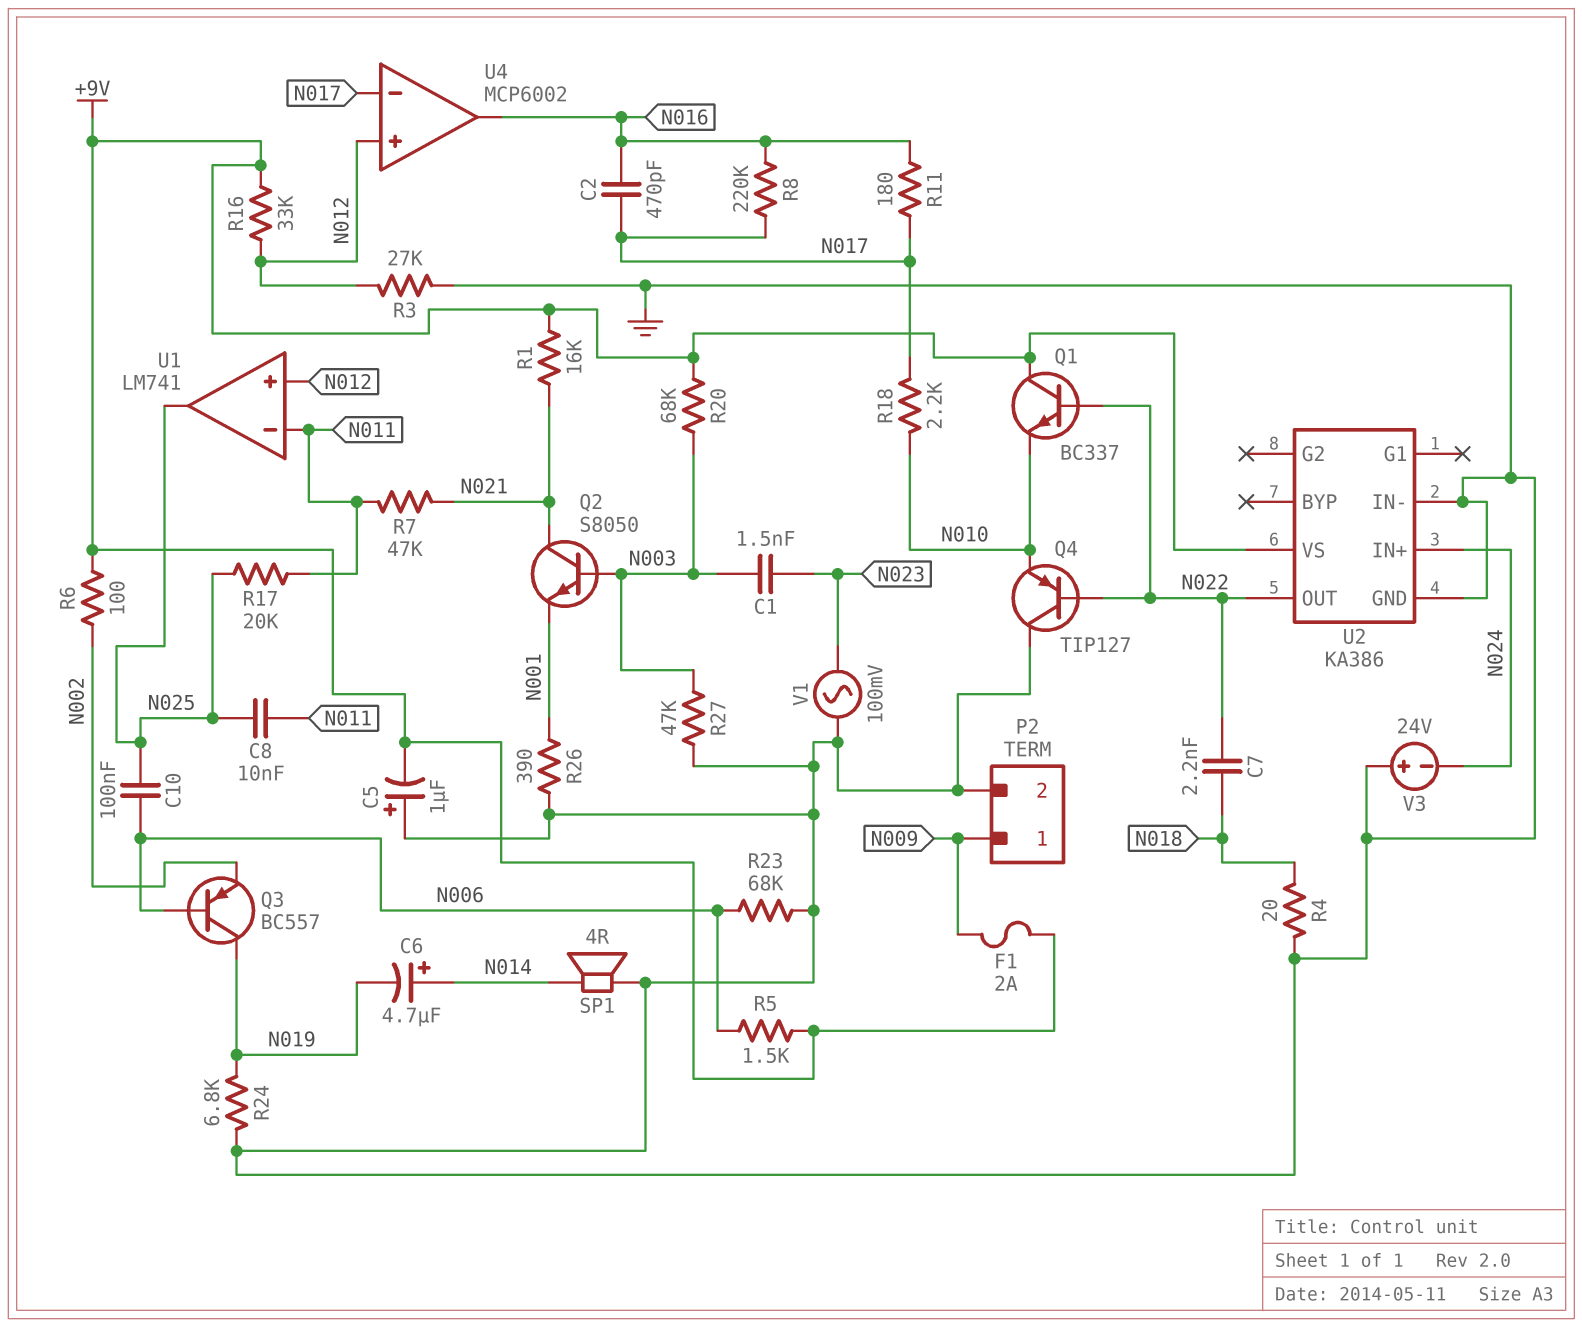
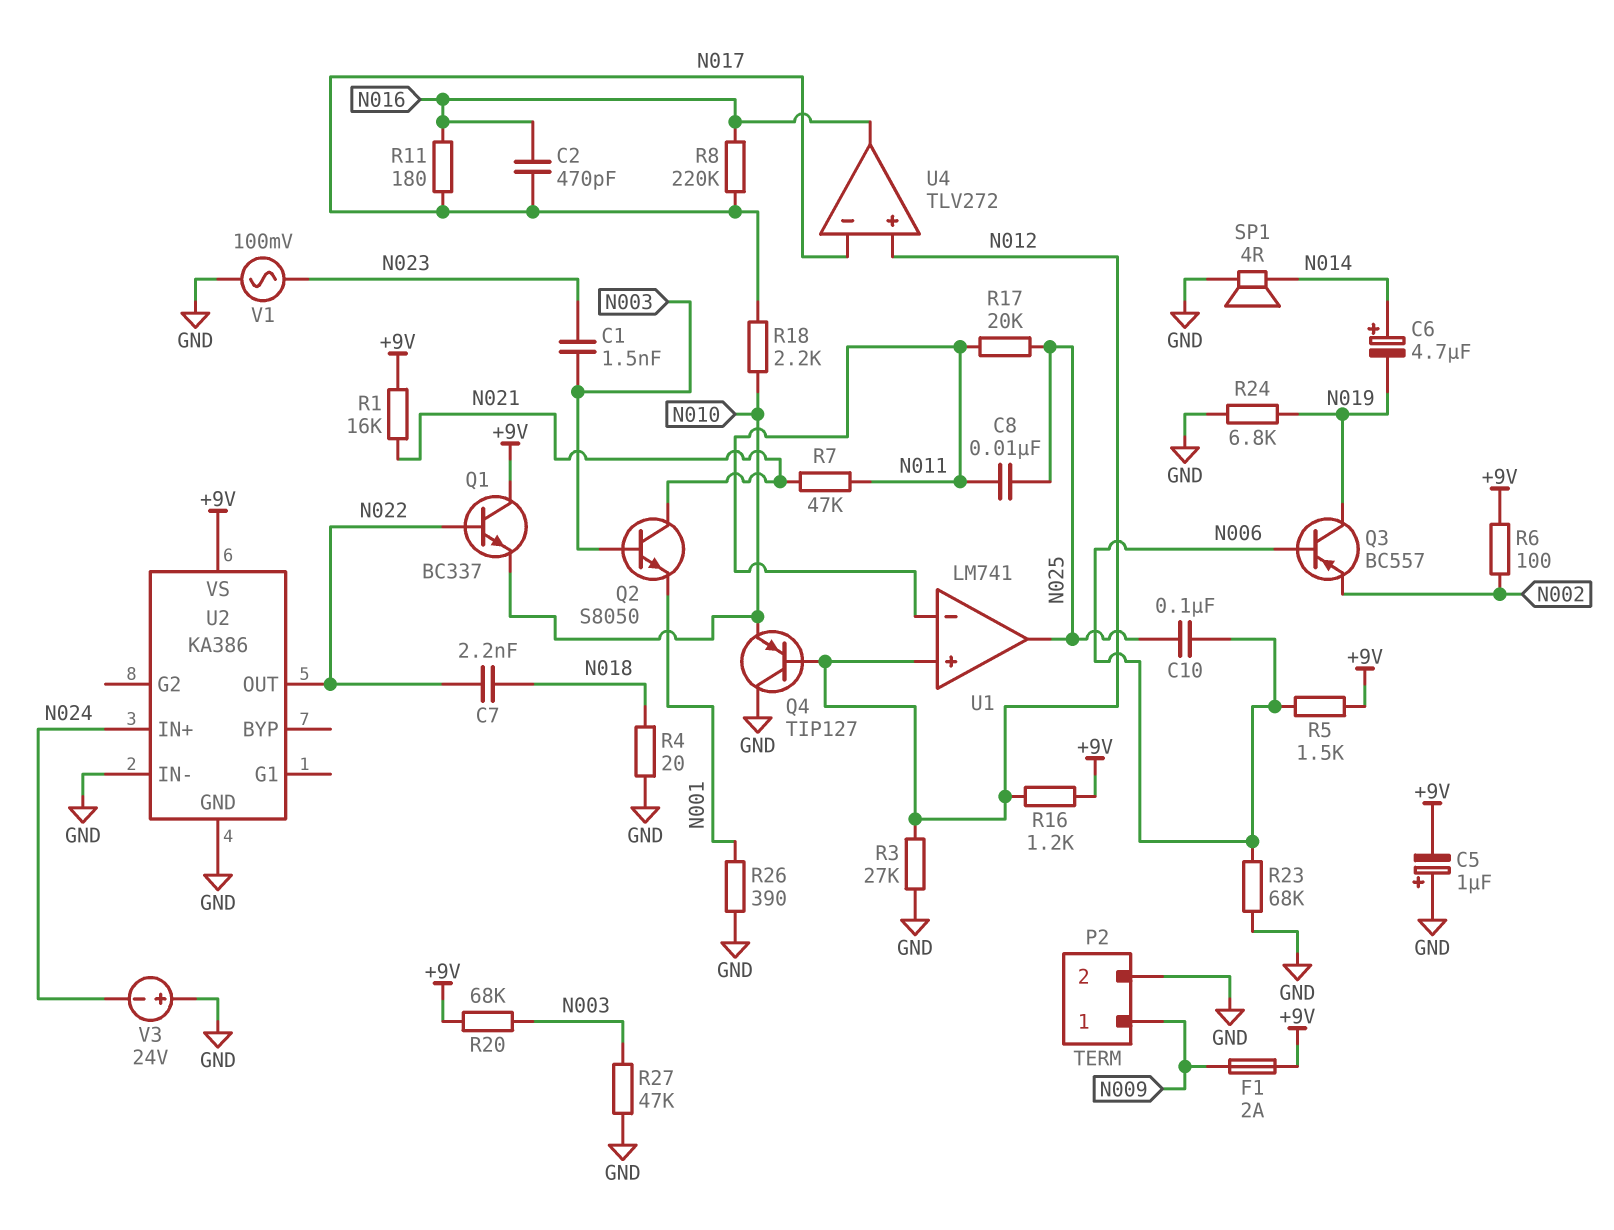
Q4: PNP TIP127 (B N022, C GND, E N010) -> PNP TIP127 (B N012, C GND, E N010)
R16: 33k (+9V, N012) -> 1.2k (+9V, N012)
U4: MCP6002 -> TLV272

